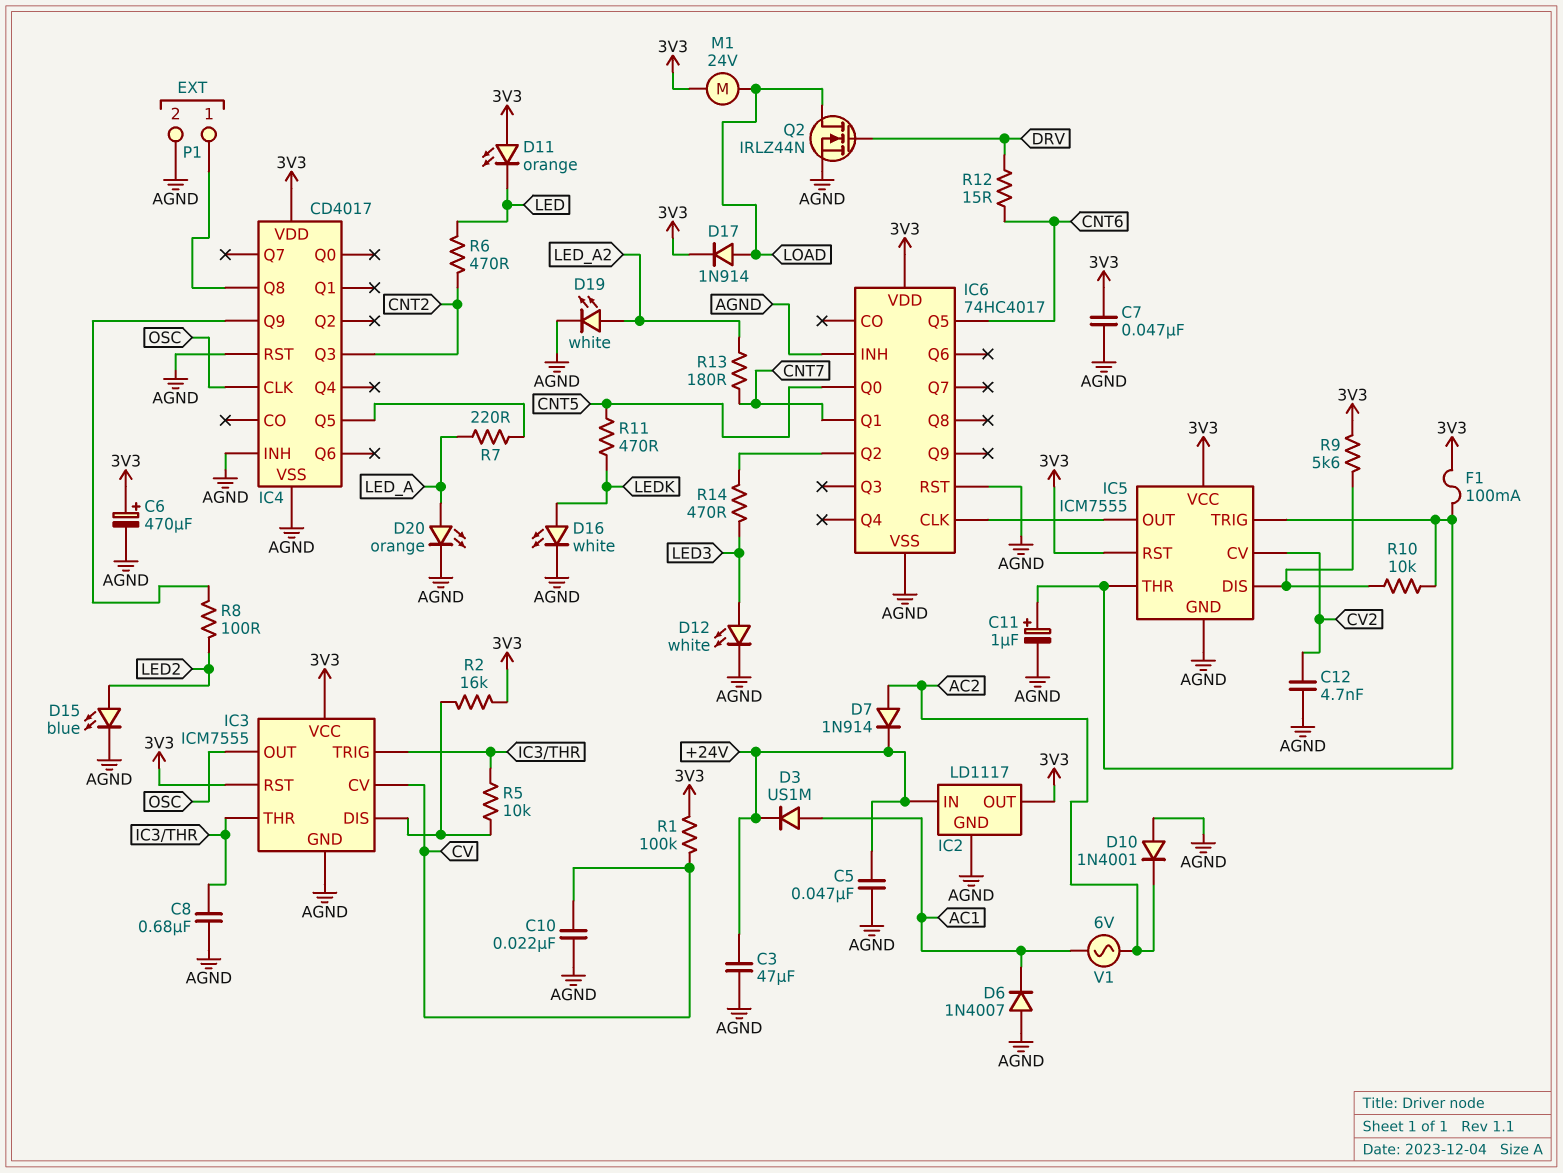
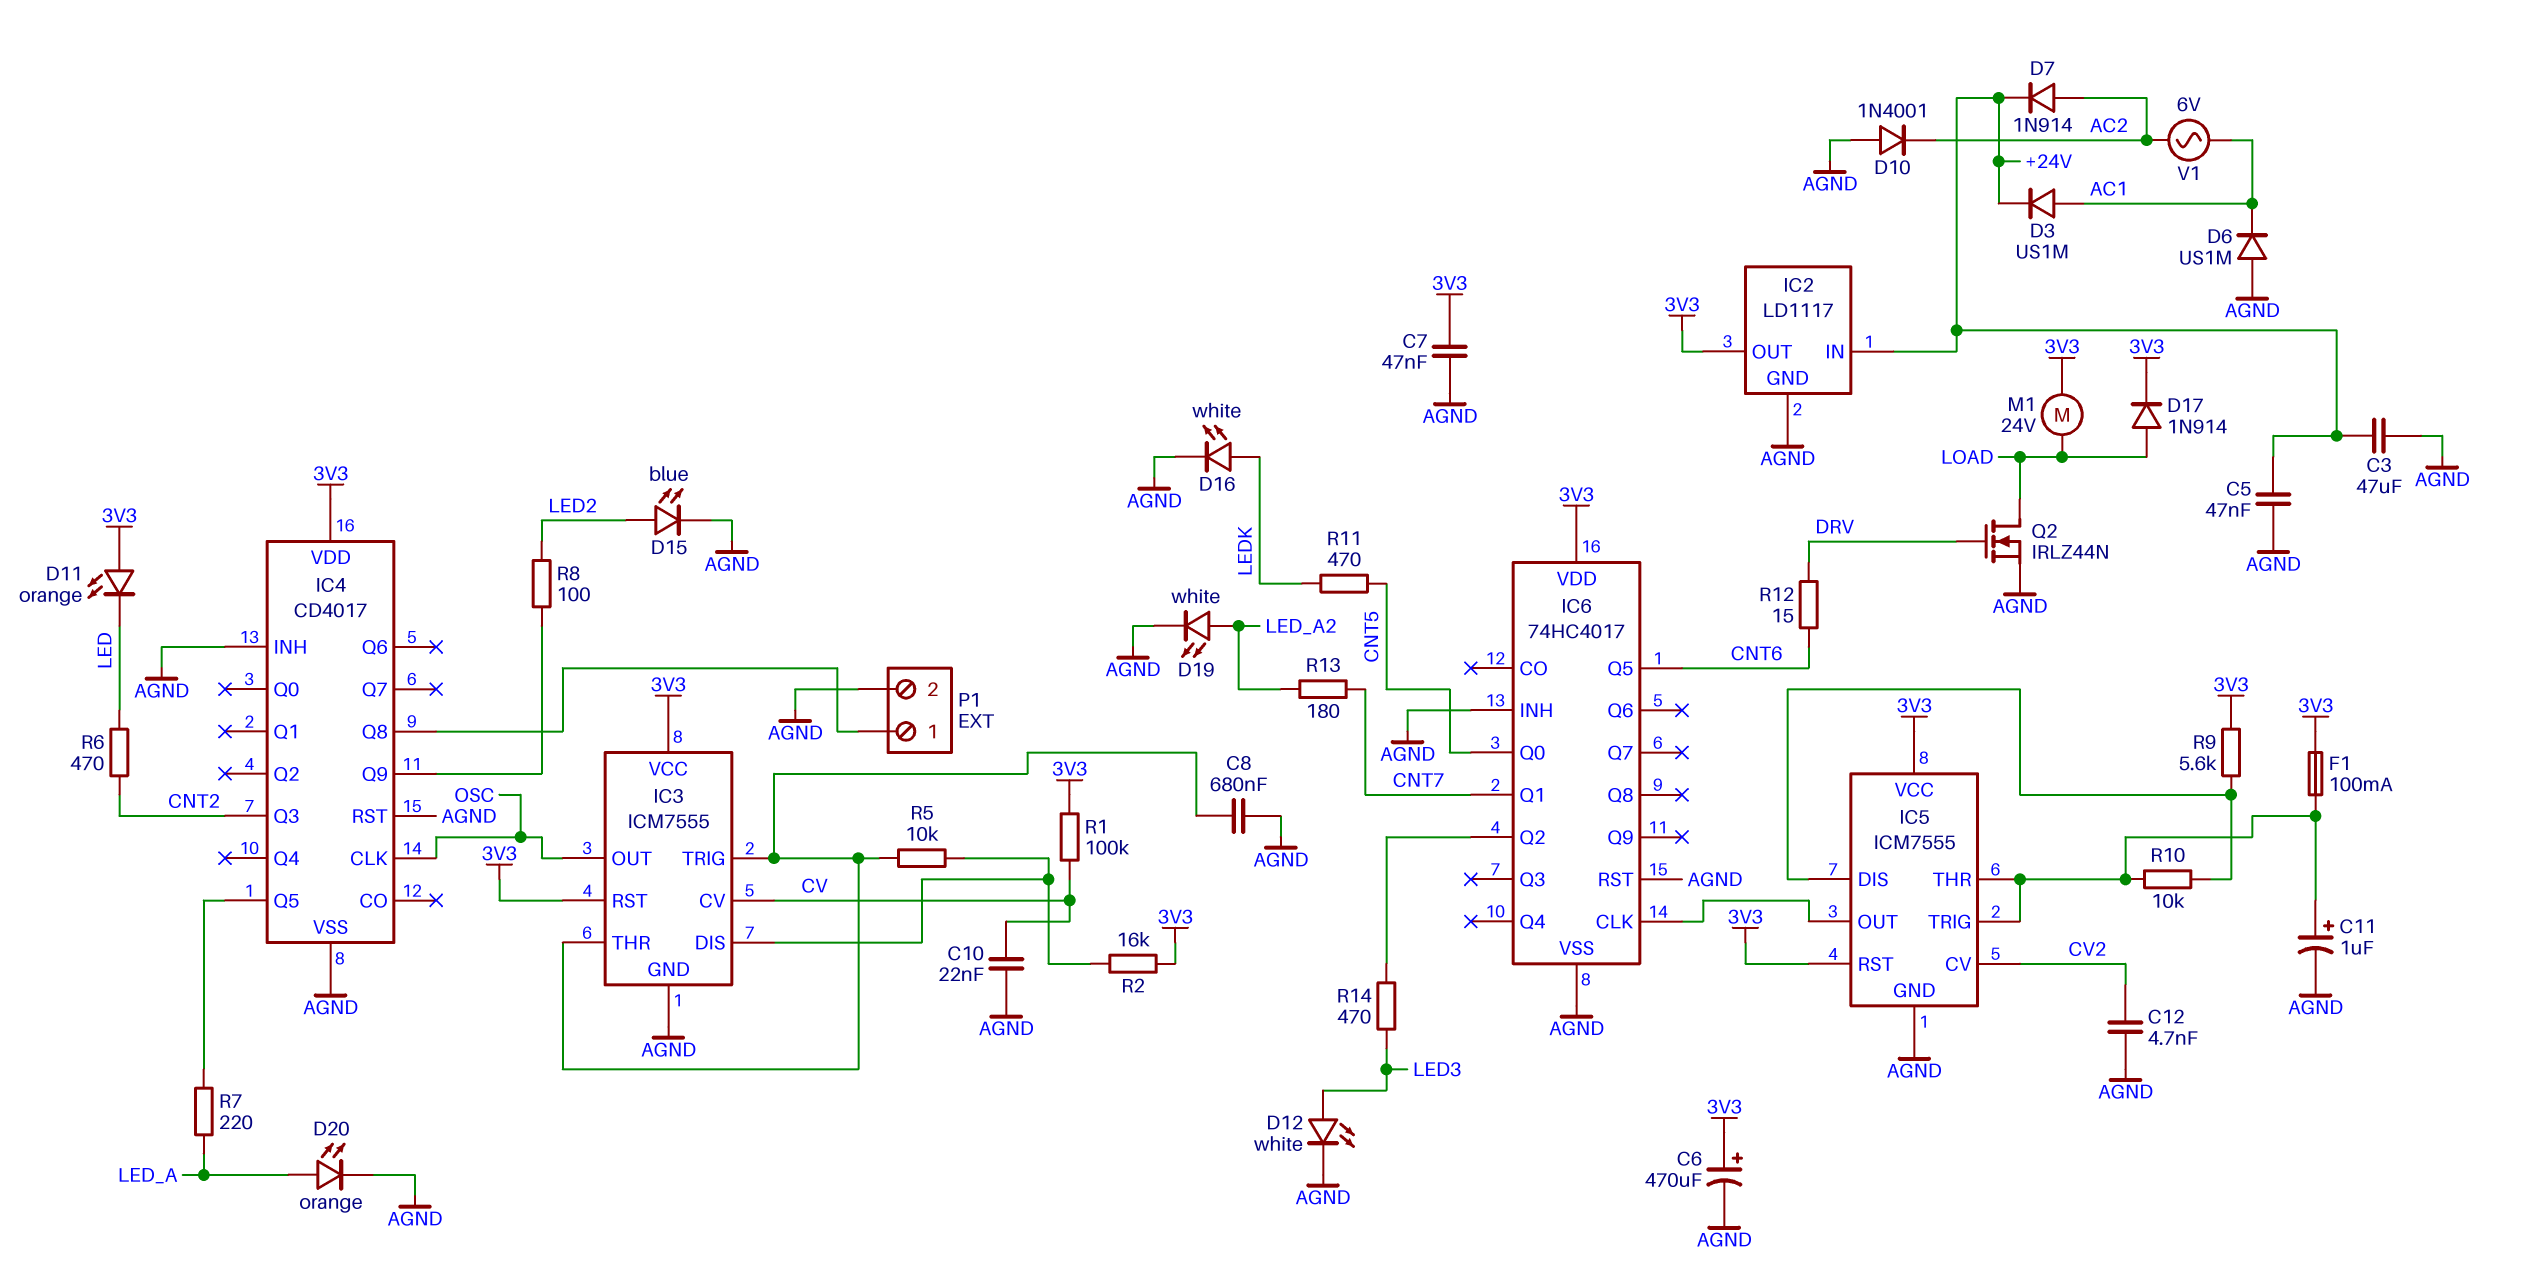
D6: diode 1N4007 (A AGND, K AC1) -> diode US1M (A AGND, K AC1)

